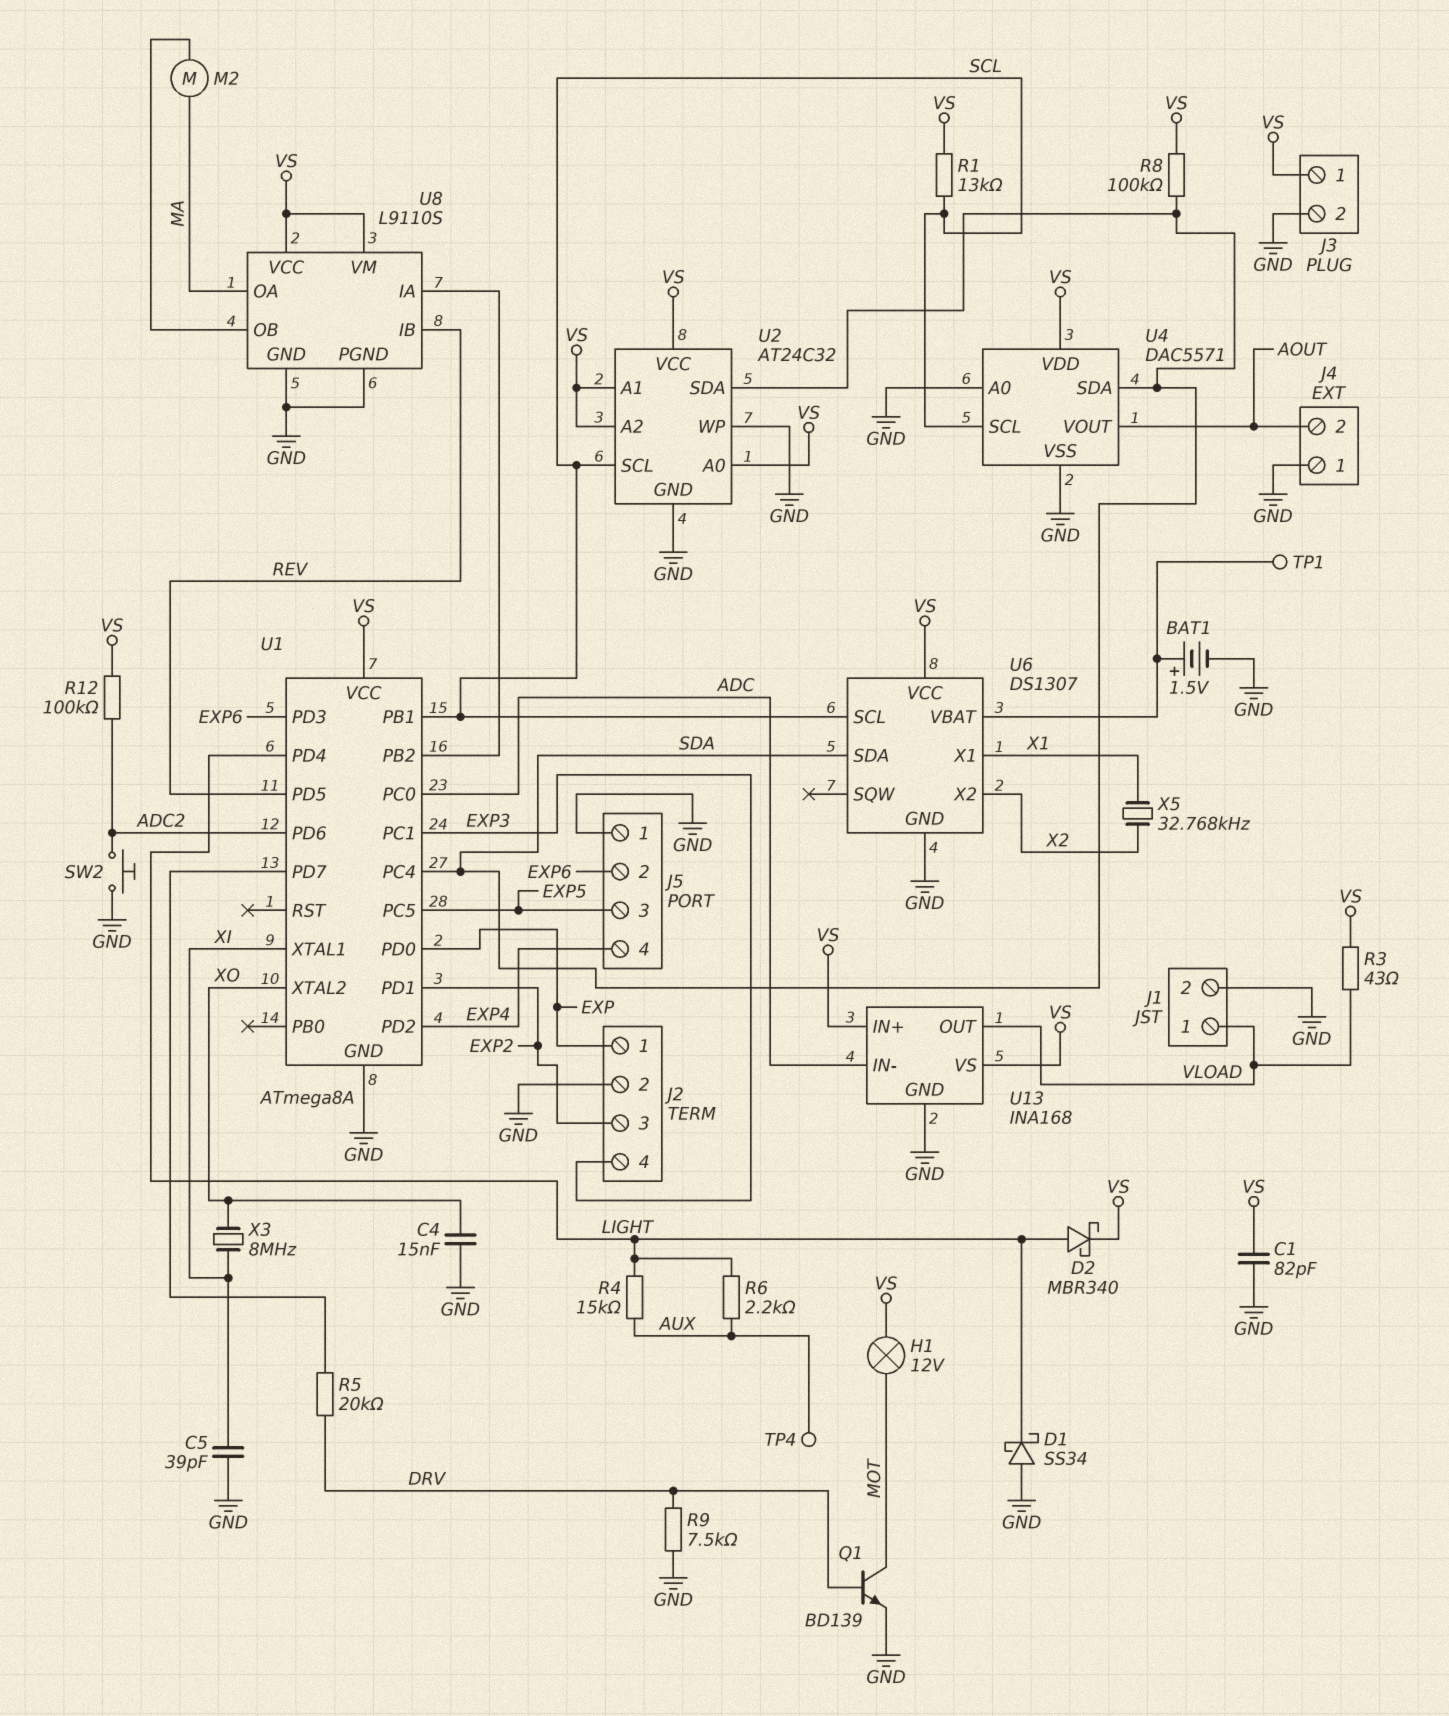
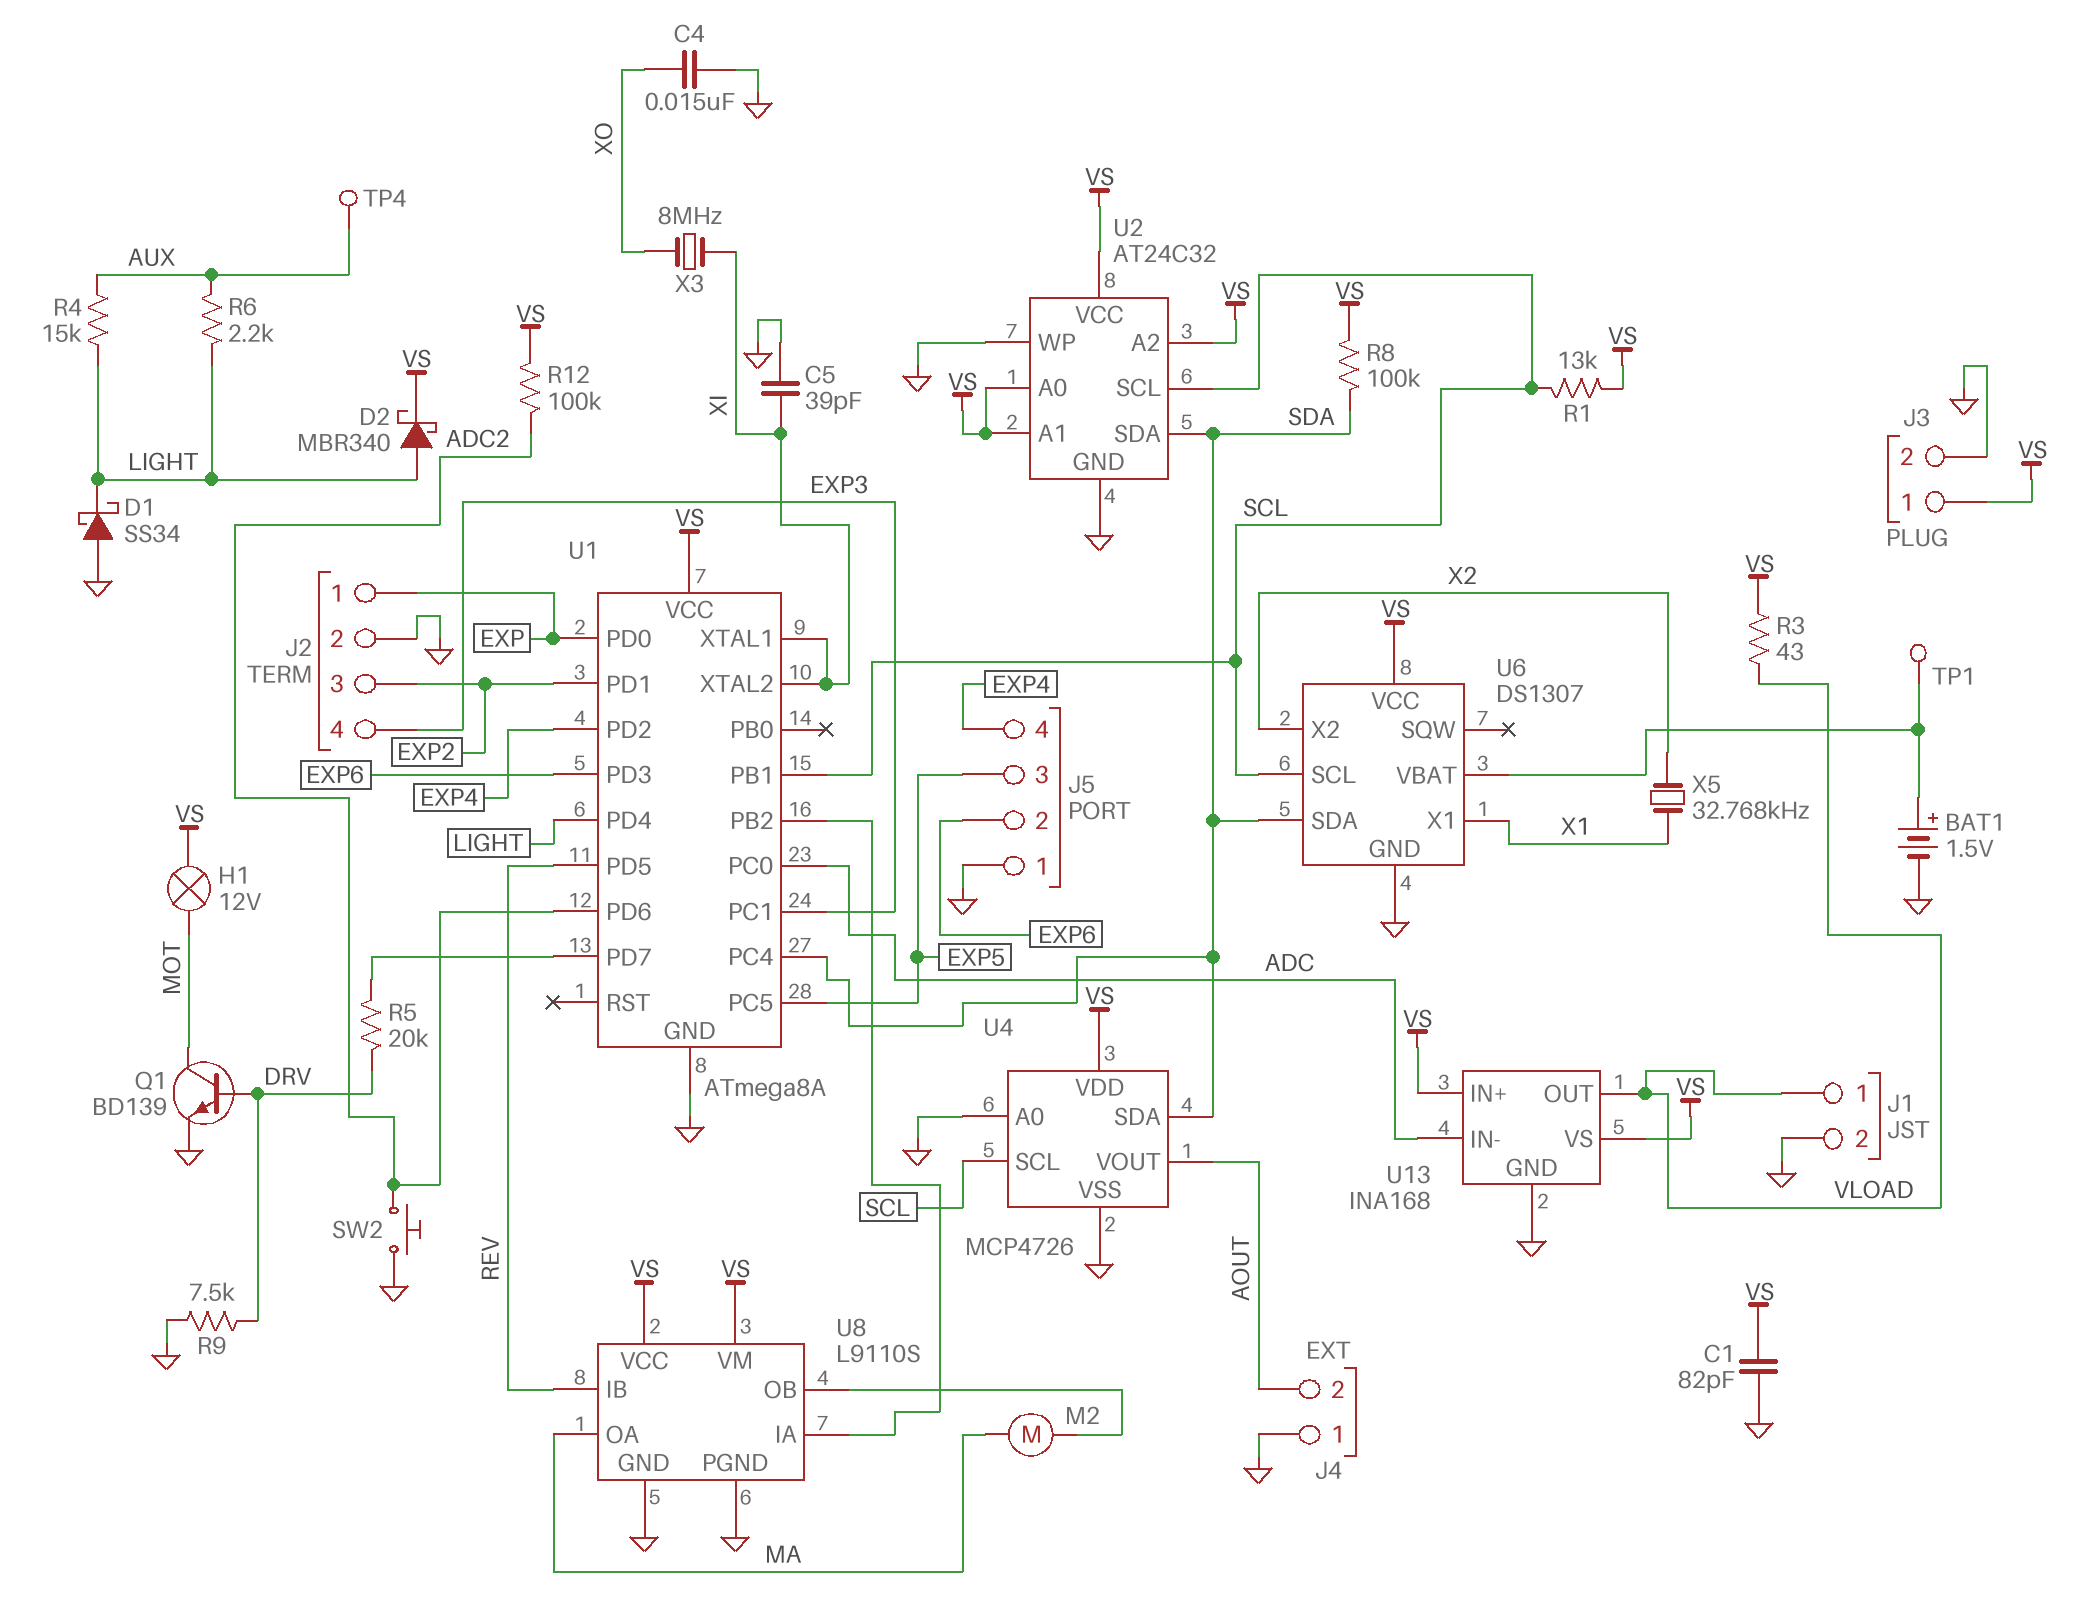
U1 pin XTAL2: XO -> XI
U4: DAC5571 -> MCP4726

